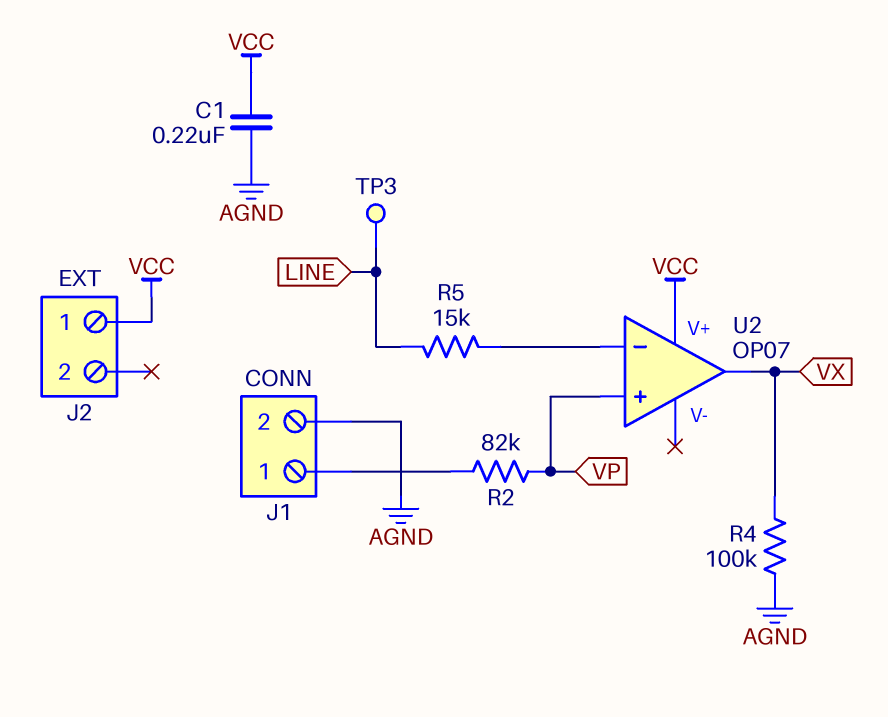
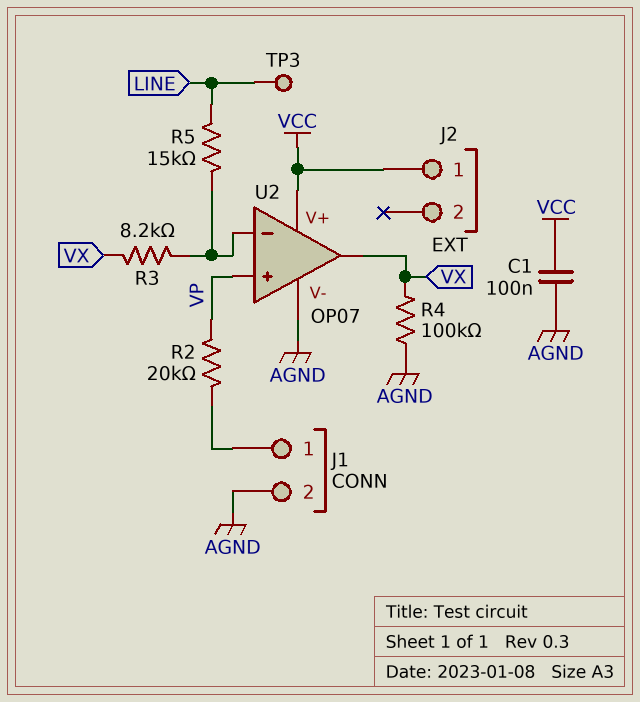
C1: 220nF (AGND, VCC) -> 100nF (AGND, VCC)
R2: 82k (J1/1, VP) -> 20k (J1/1, VP)
R3: none -> 8.2k (U2/in-, VX)
U2 pin V-: none -> AGND

